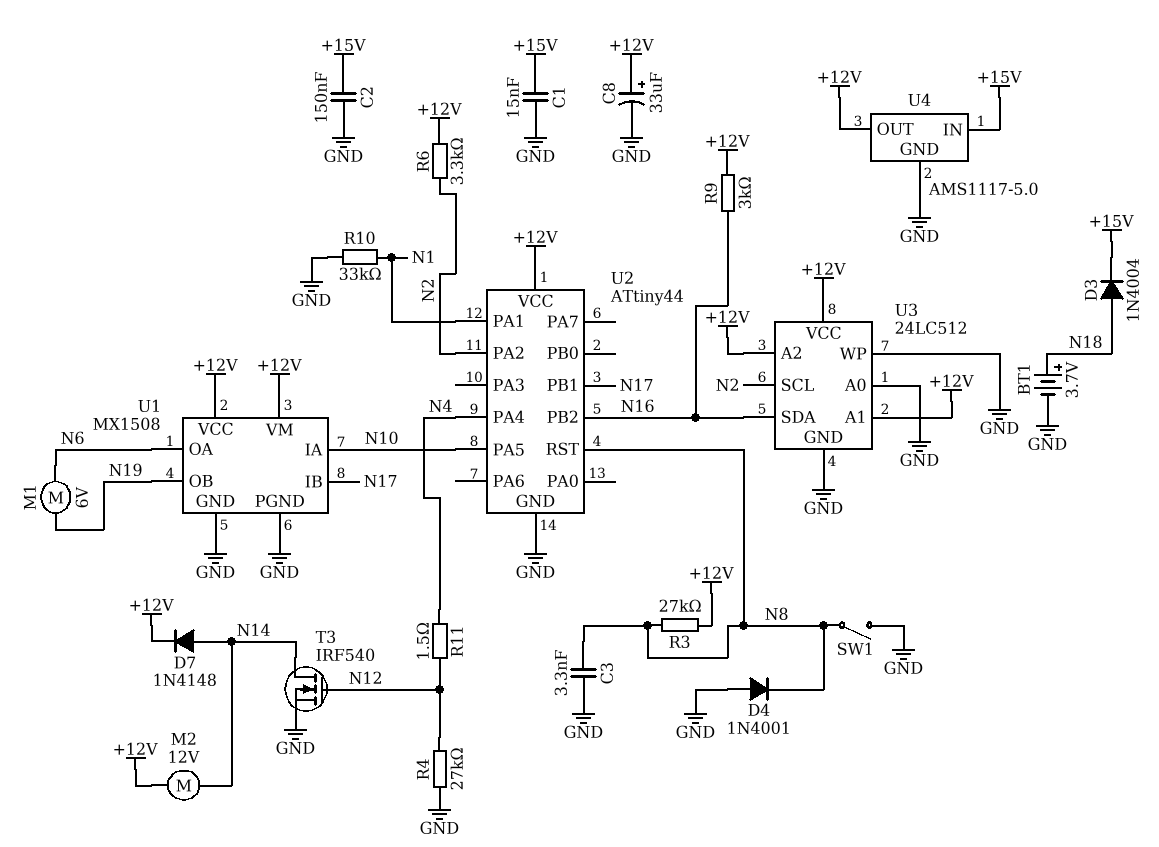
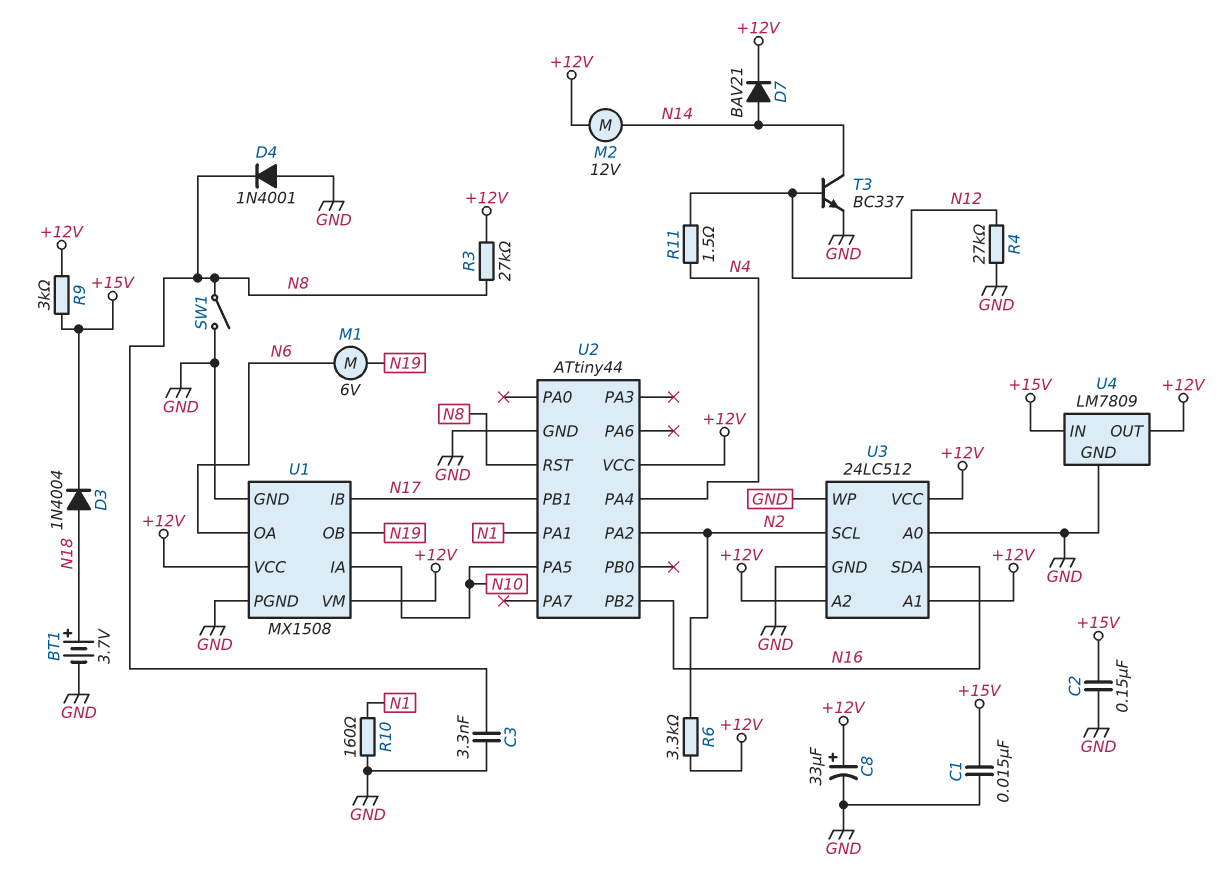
D7: diode 1N4148 (A N14, K +12V) -> diode BAV21 (A N14, K +12V)
R9: 3k (+12V, N16) -> 3k (+12V, +15V)
R10: 33k (GND, N1) -> 160 (GND, N1)
T3: NMOS IRF540 (G N12, D N14, S GND) -> NPN BC337 (B N12, C N14, E GND)
U4: AMS1117-5.0 -> LM7809

